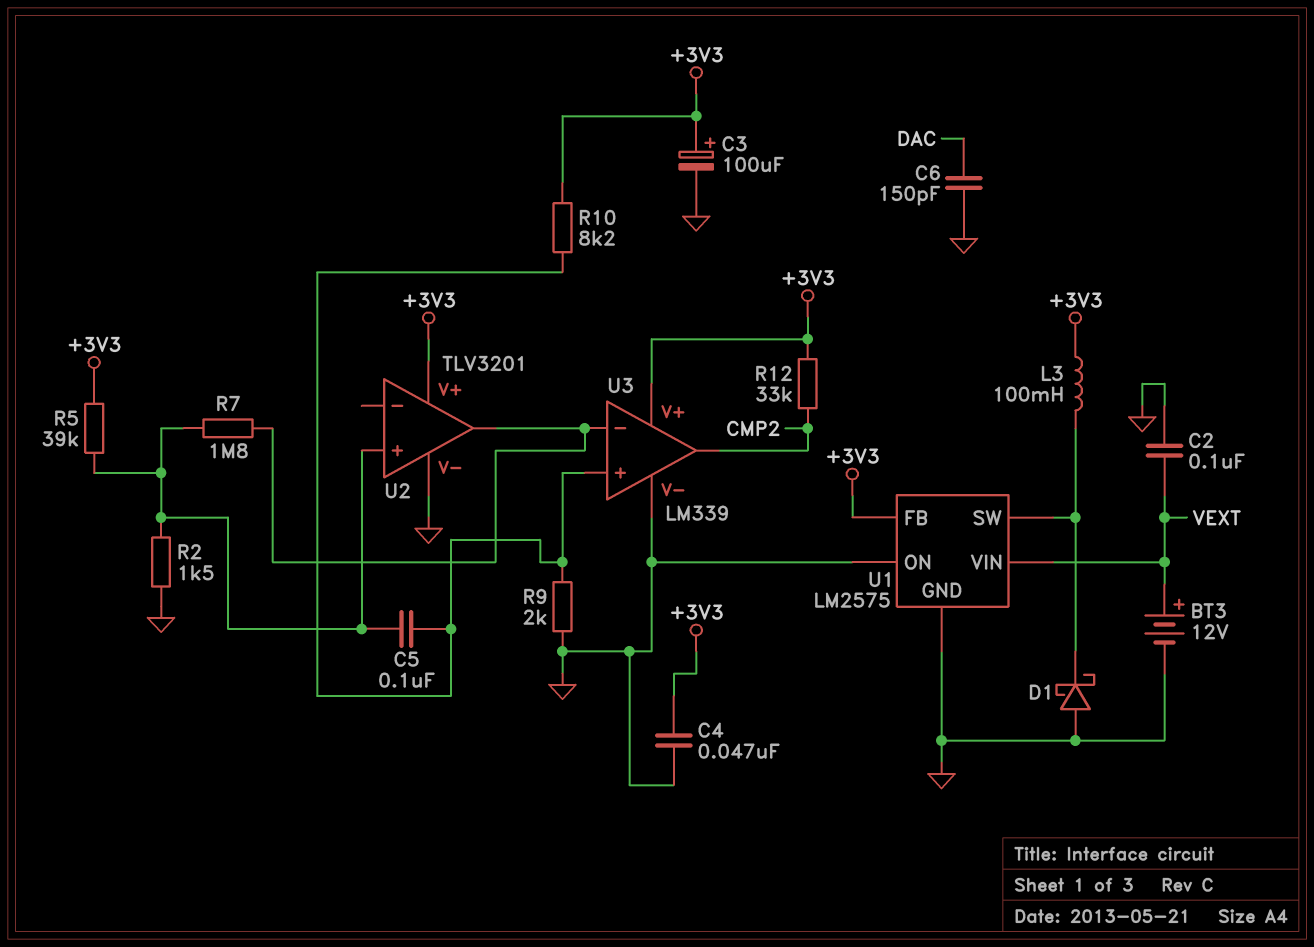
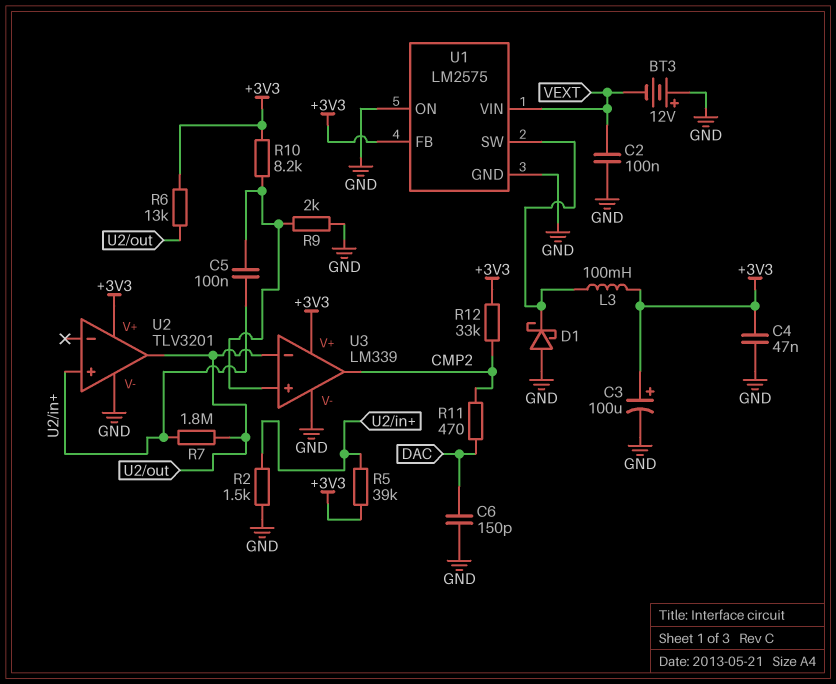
BT3: 12V (plus VEXT, minus GND) -> 12V (plus GND, minus VEXT)
R6: none -> 13k (+3V3, U2/out)
R11: none -> 470 (CMP2, DAC)

